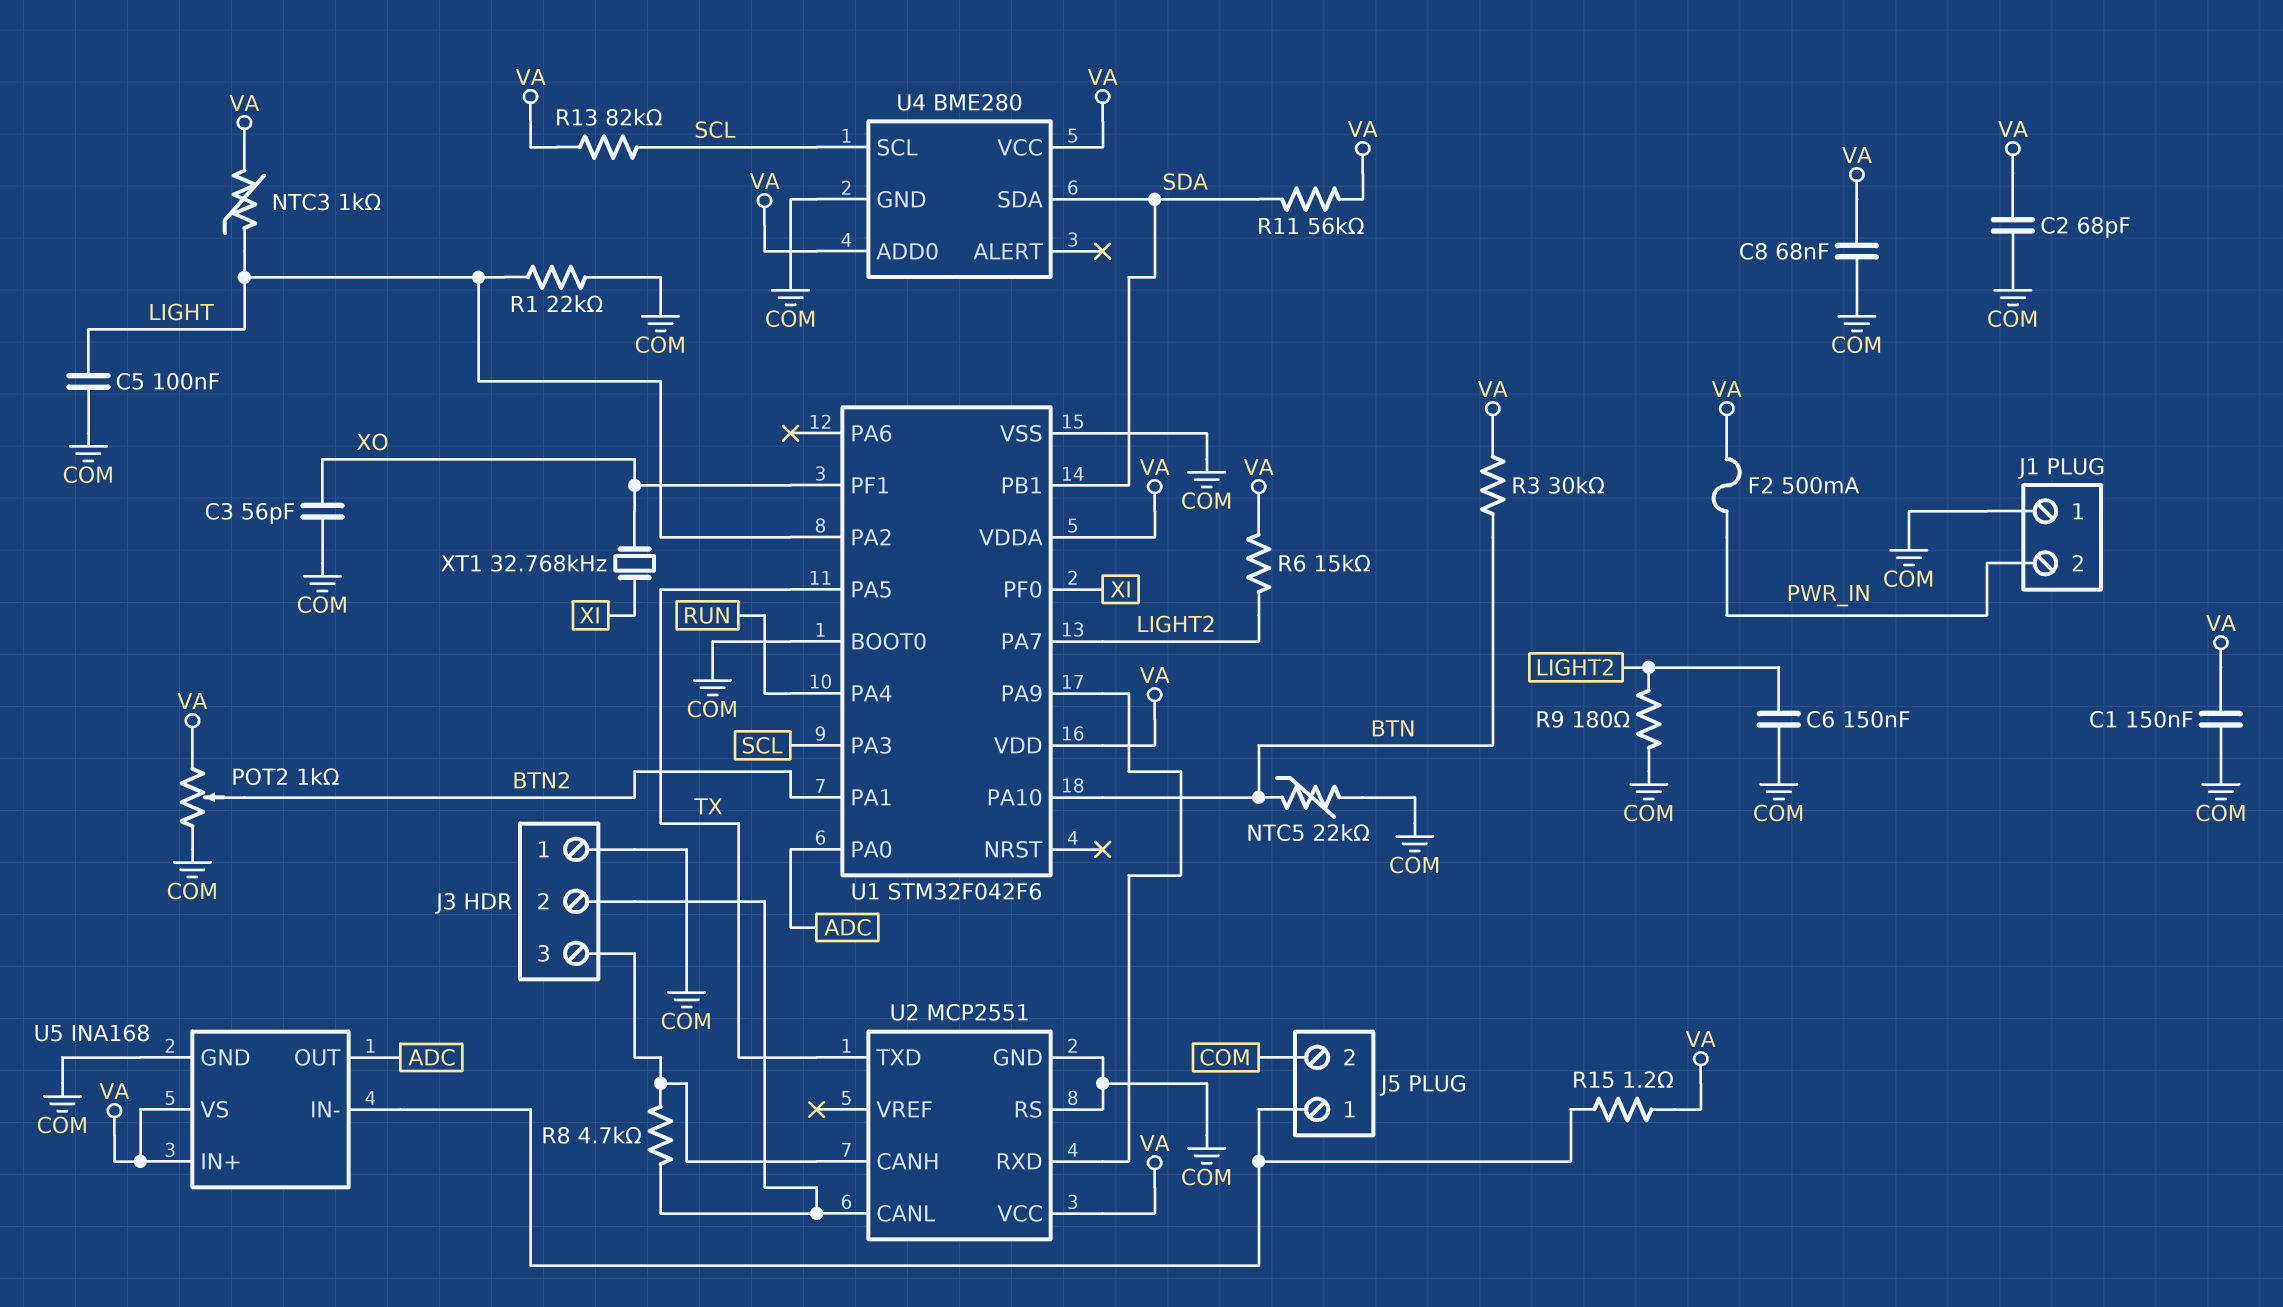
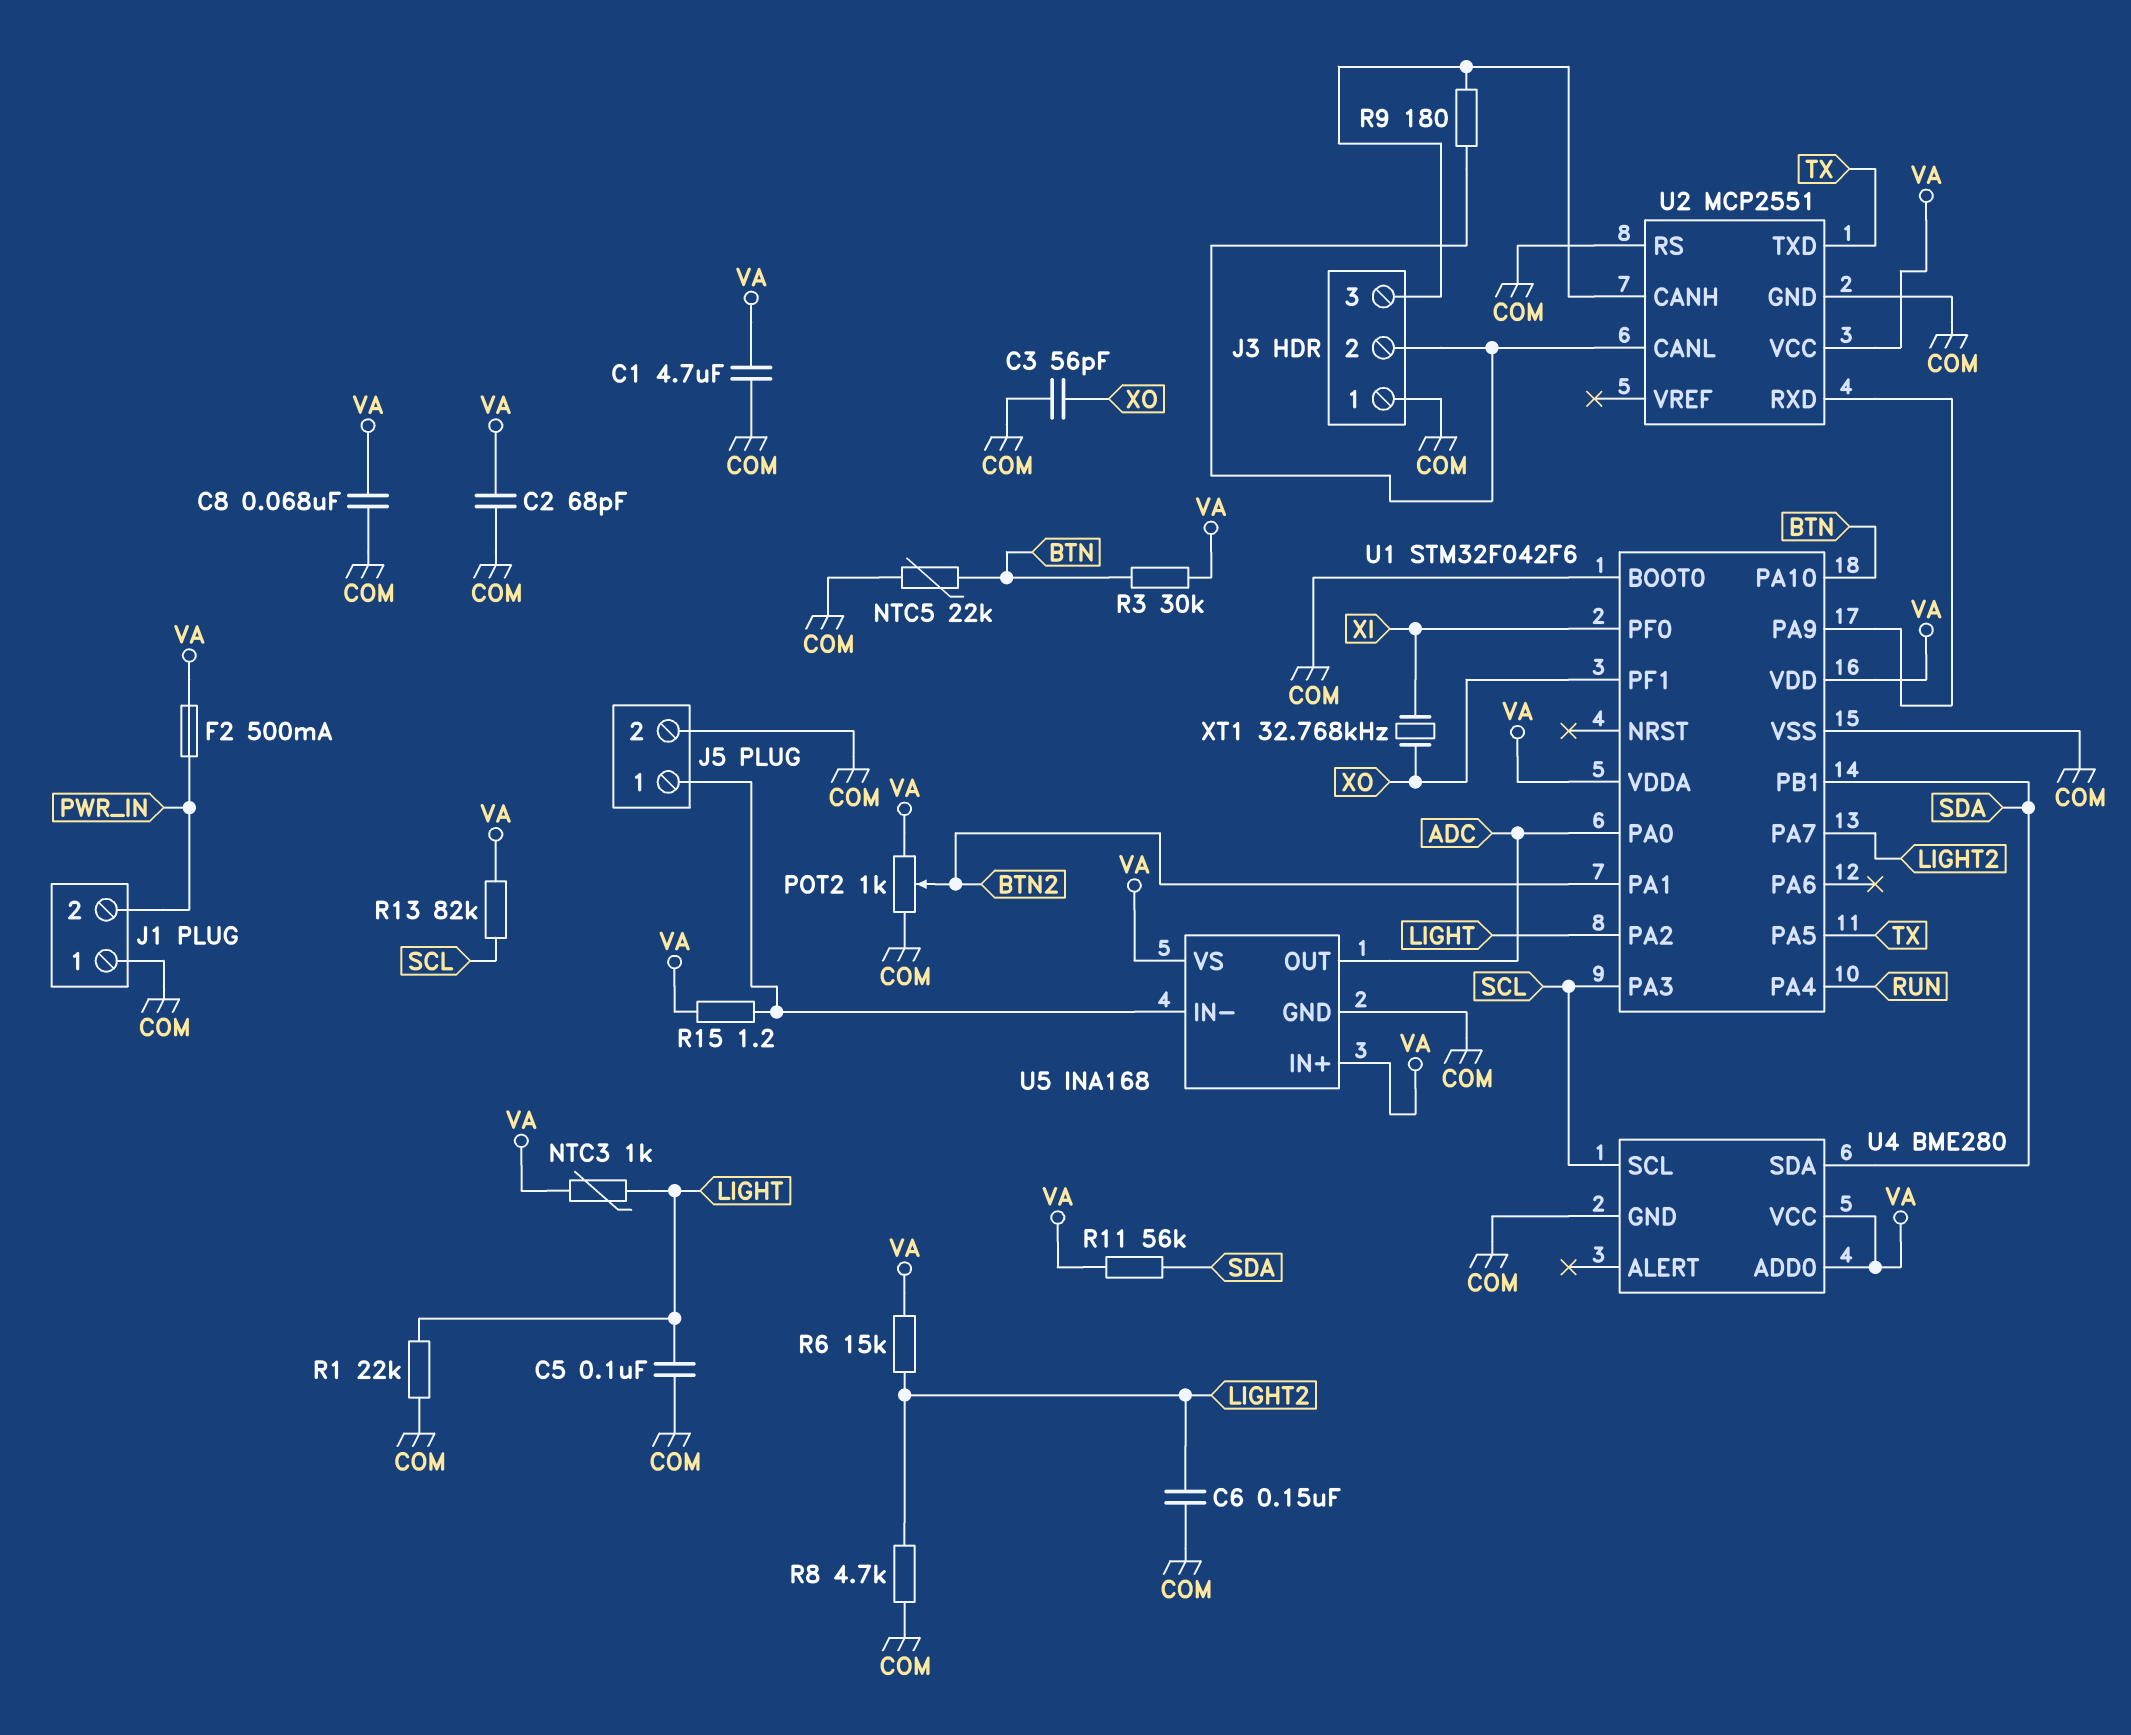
C1: 150nF (COM, VA) -> 4.7uF (COM, VA)
R8: 4.7k (J3/2, J3/3) -> 4.7k (COM, LIGHT2)
R9: 180 (COM, LIGHT2) -> 180 (J3/2, J3/3)

